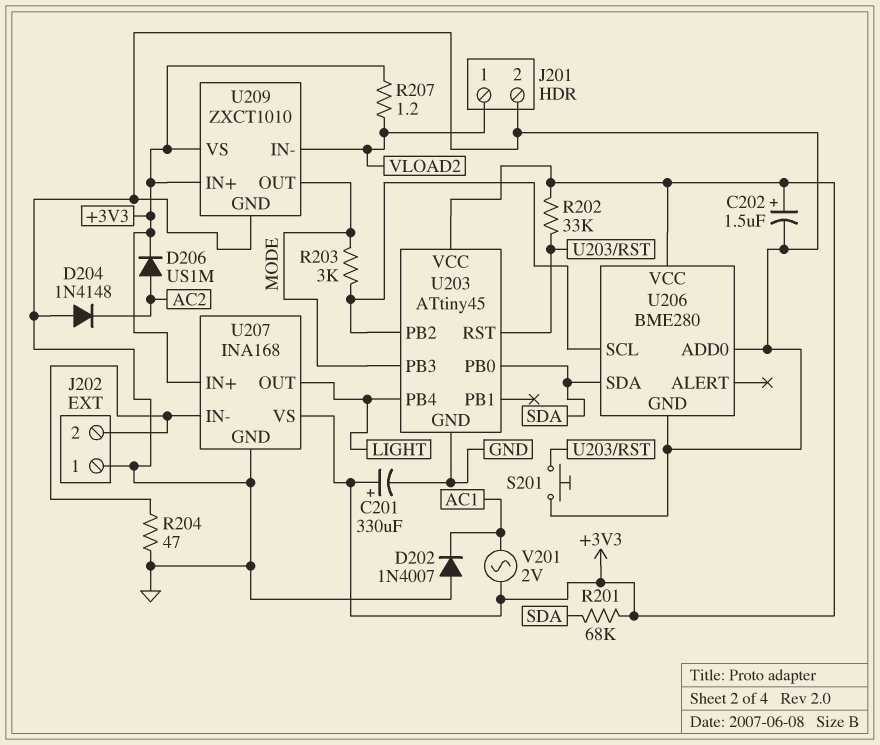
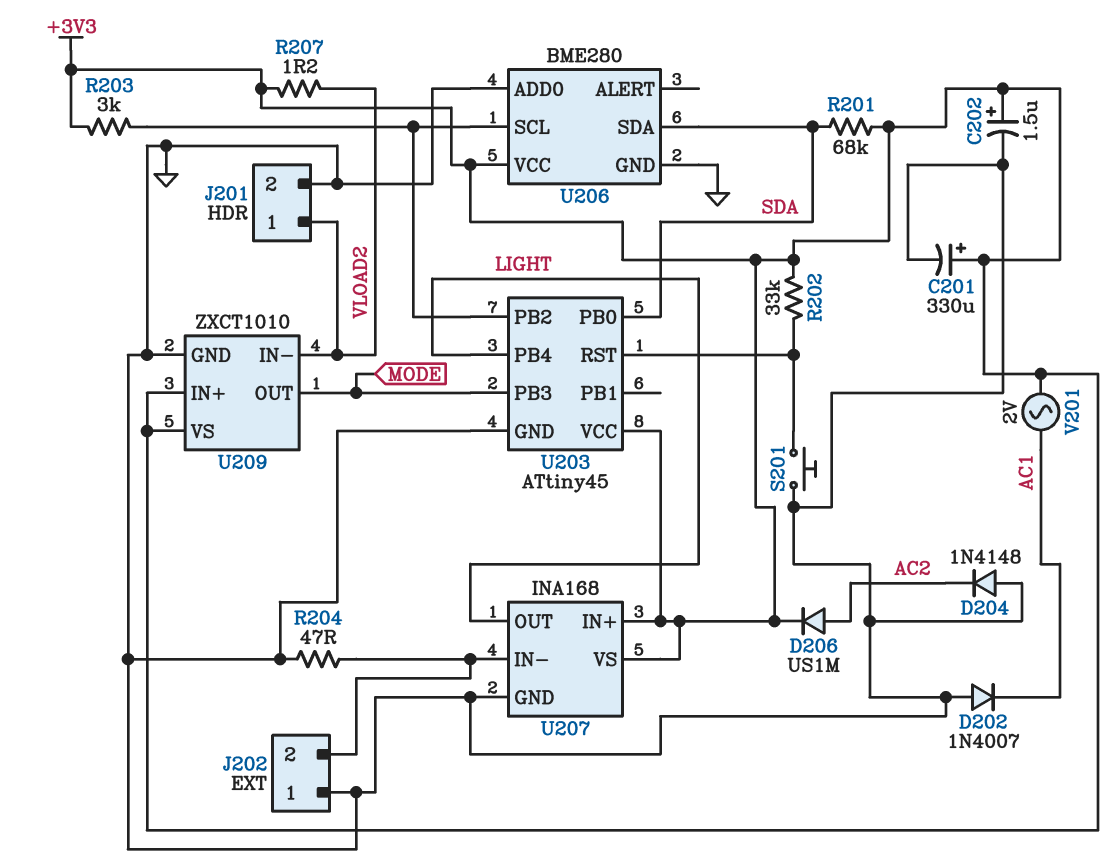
R203: 3k (MODE, U203/PB2) -> 3k (+3V3, U203/PB2)

